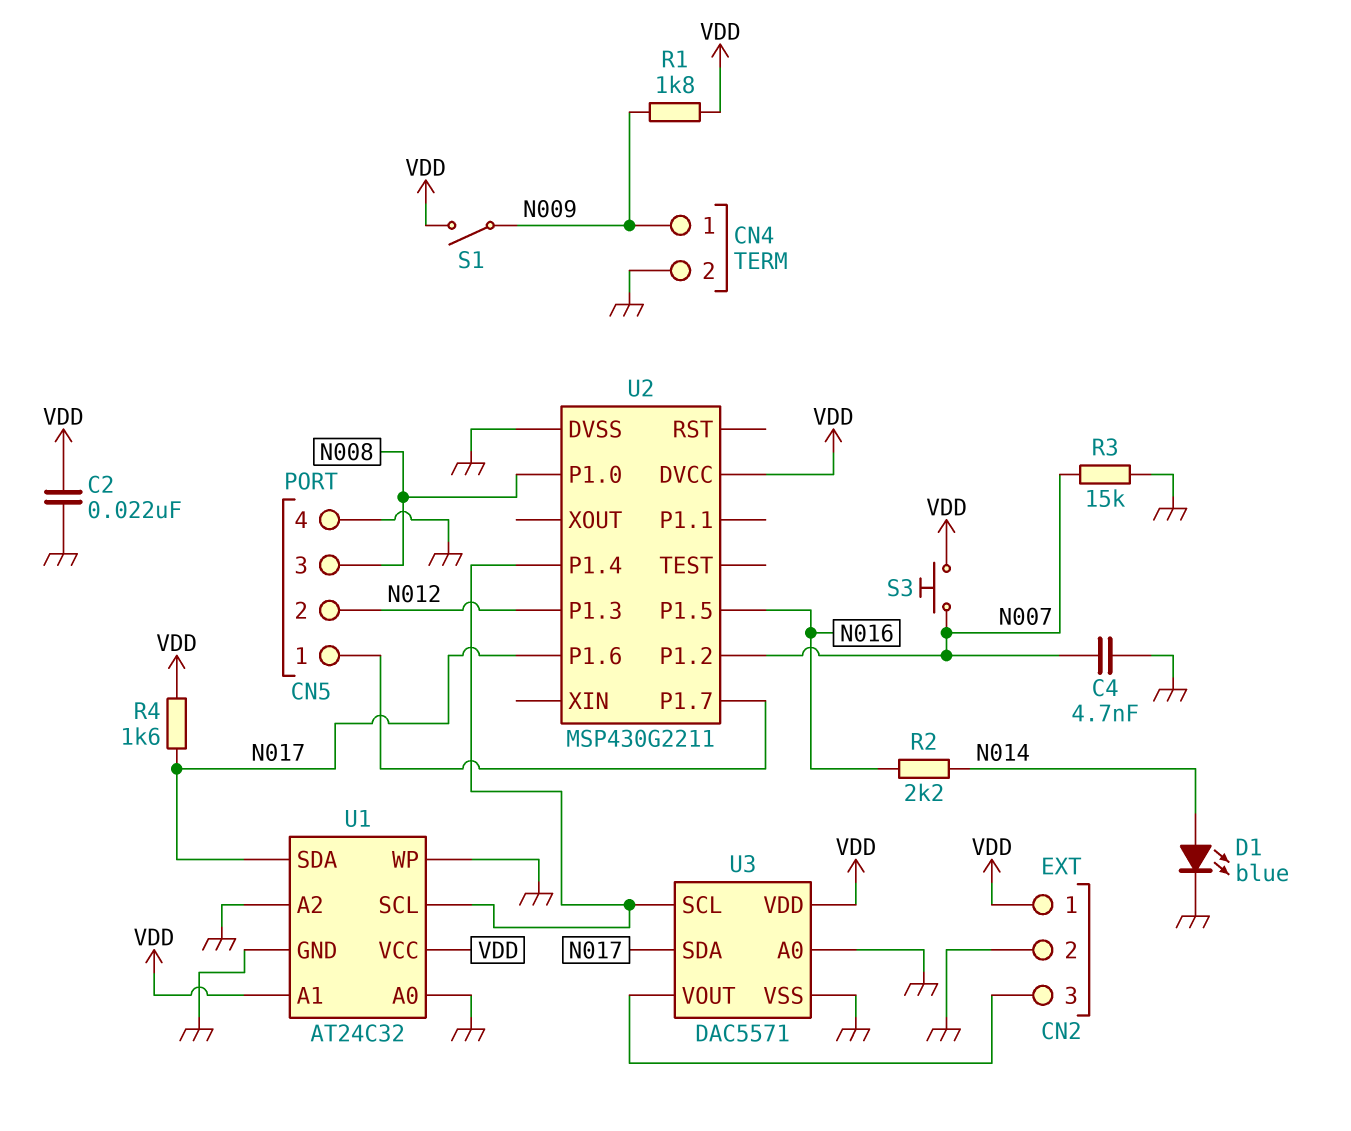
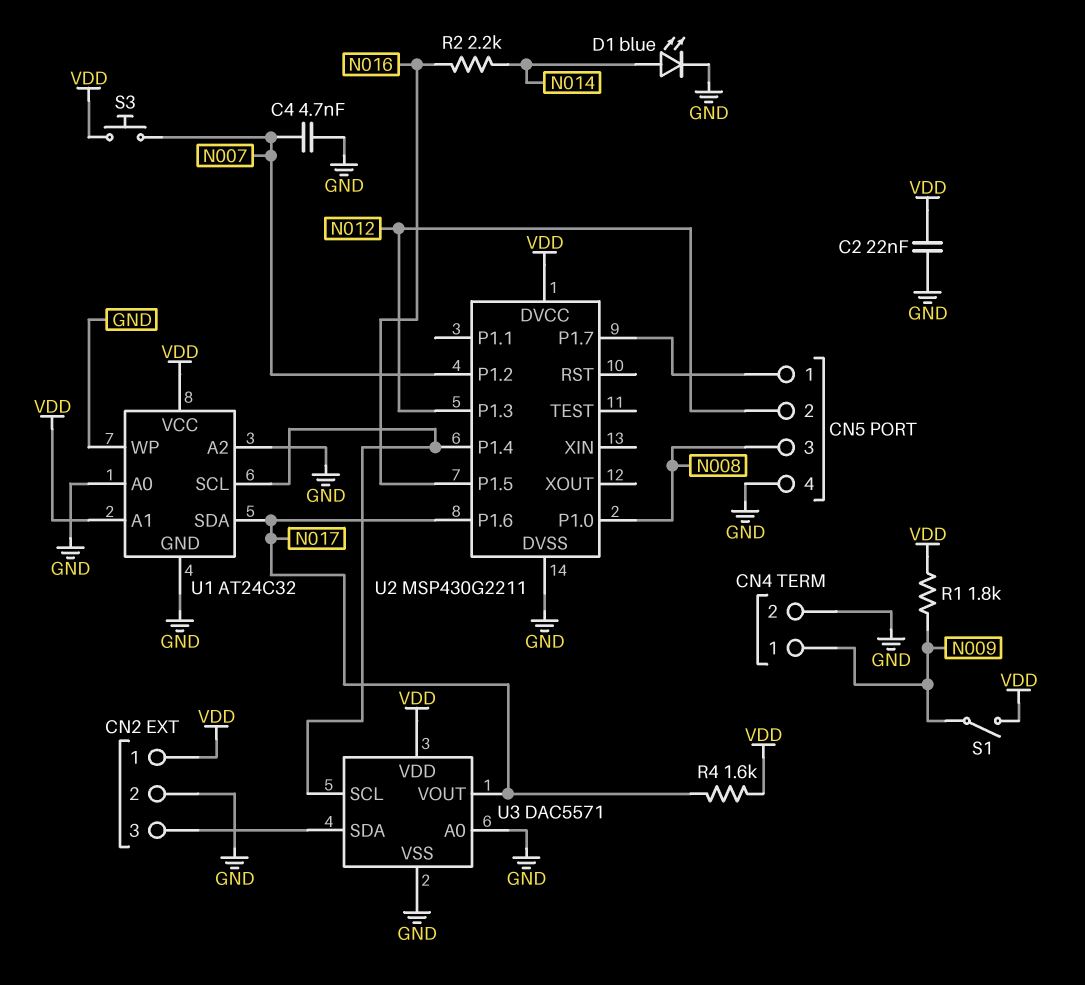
R3: 15k (GND, N007) -> none
U3 pin SDA: N017 -> CN2/3
U3 pin VOUT: CN2/3 -> N017

